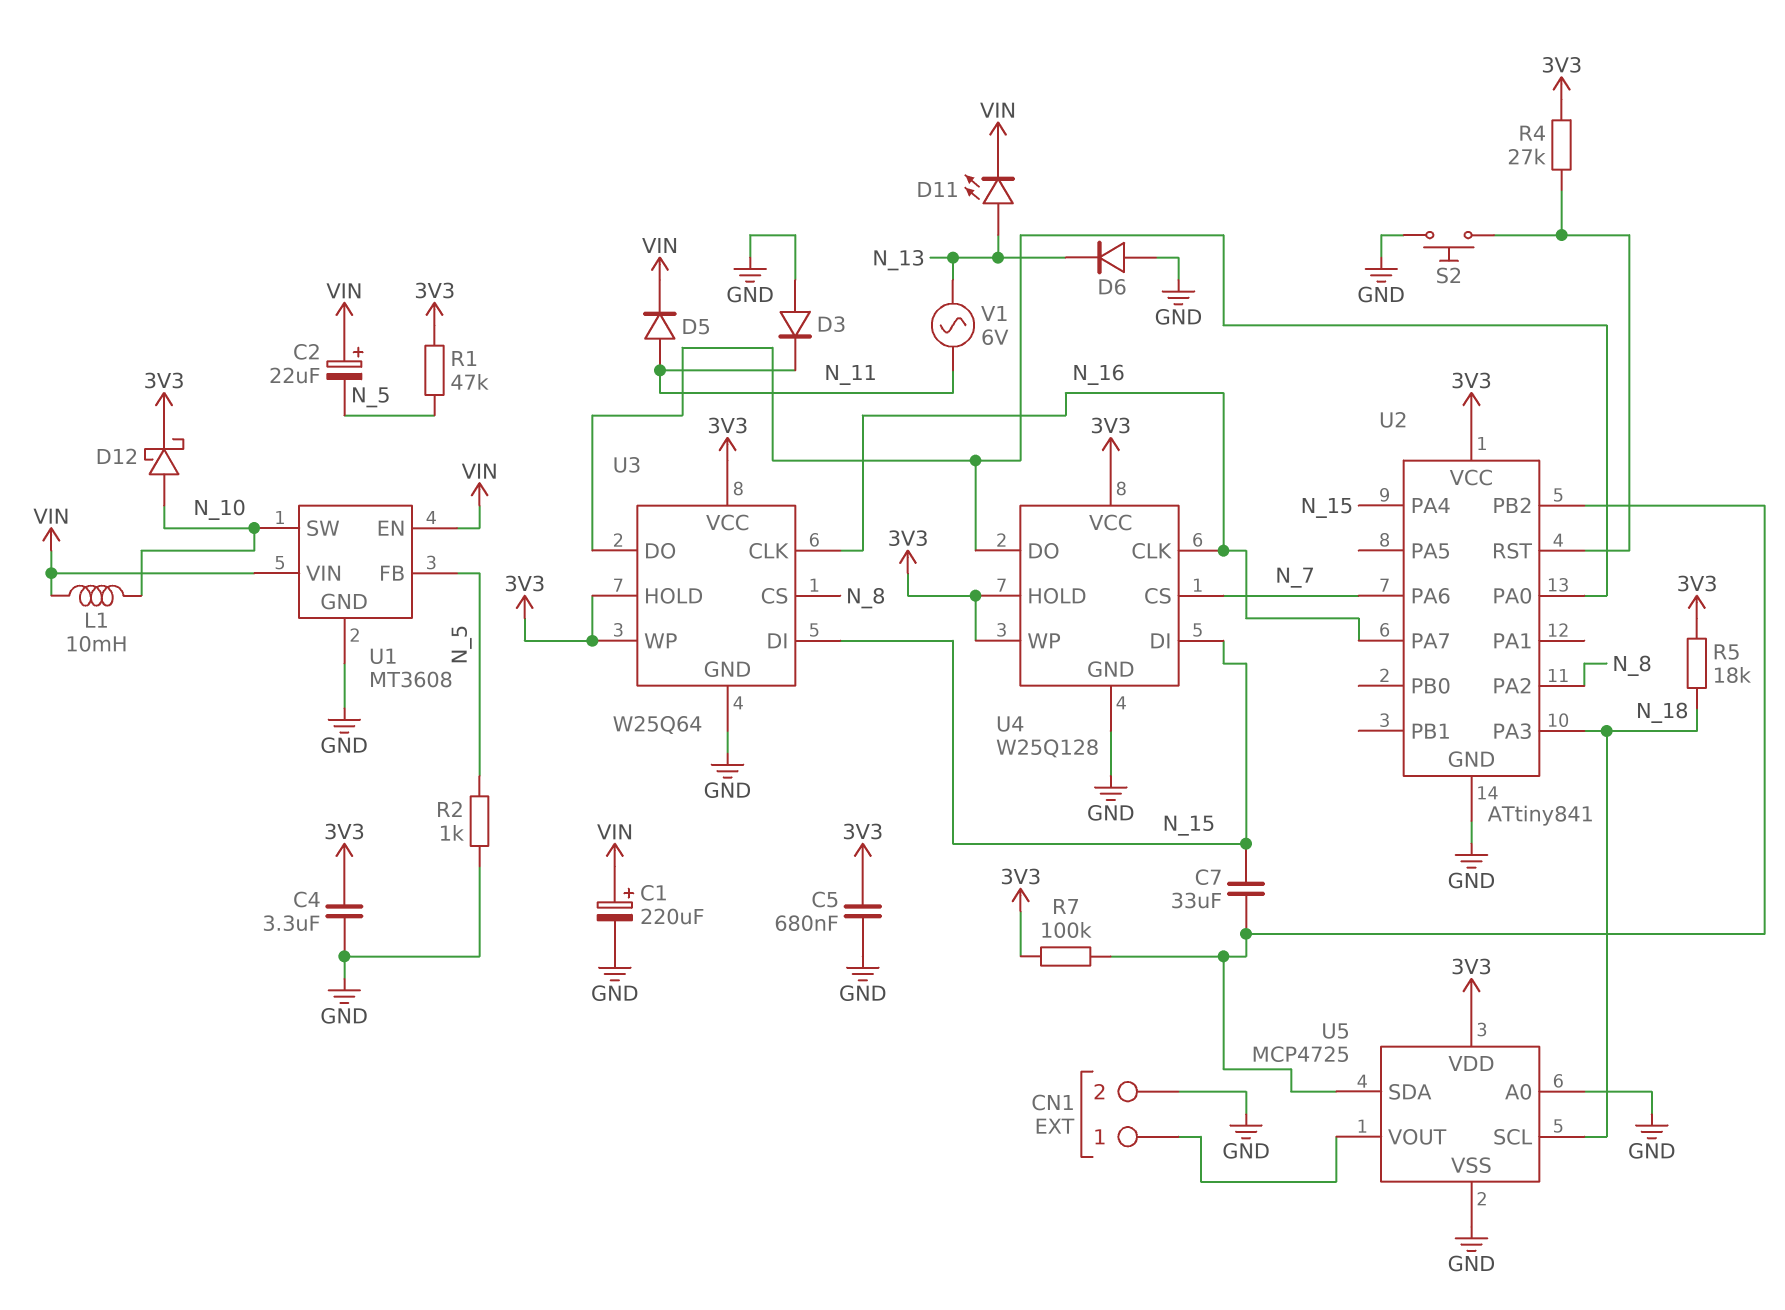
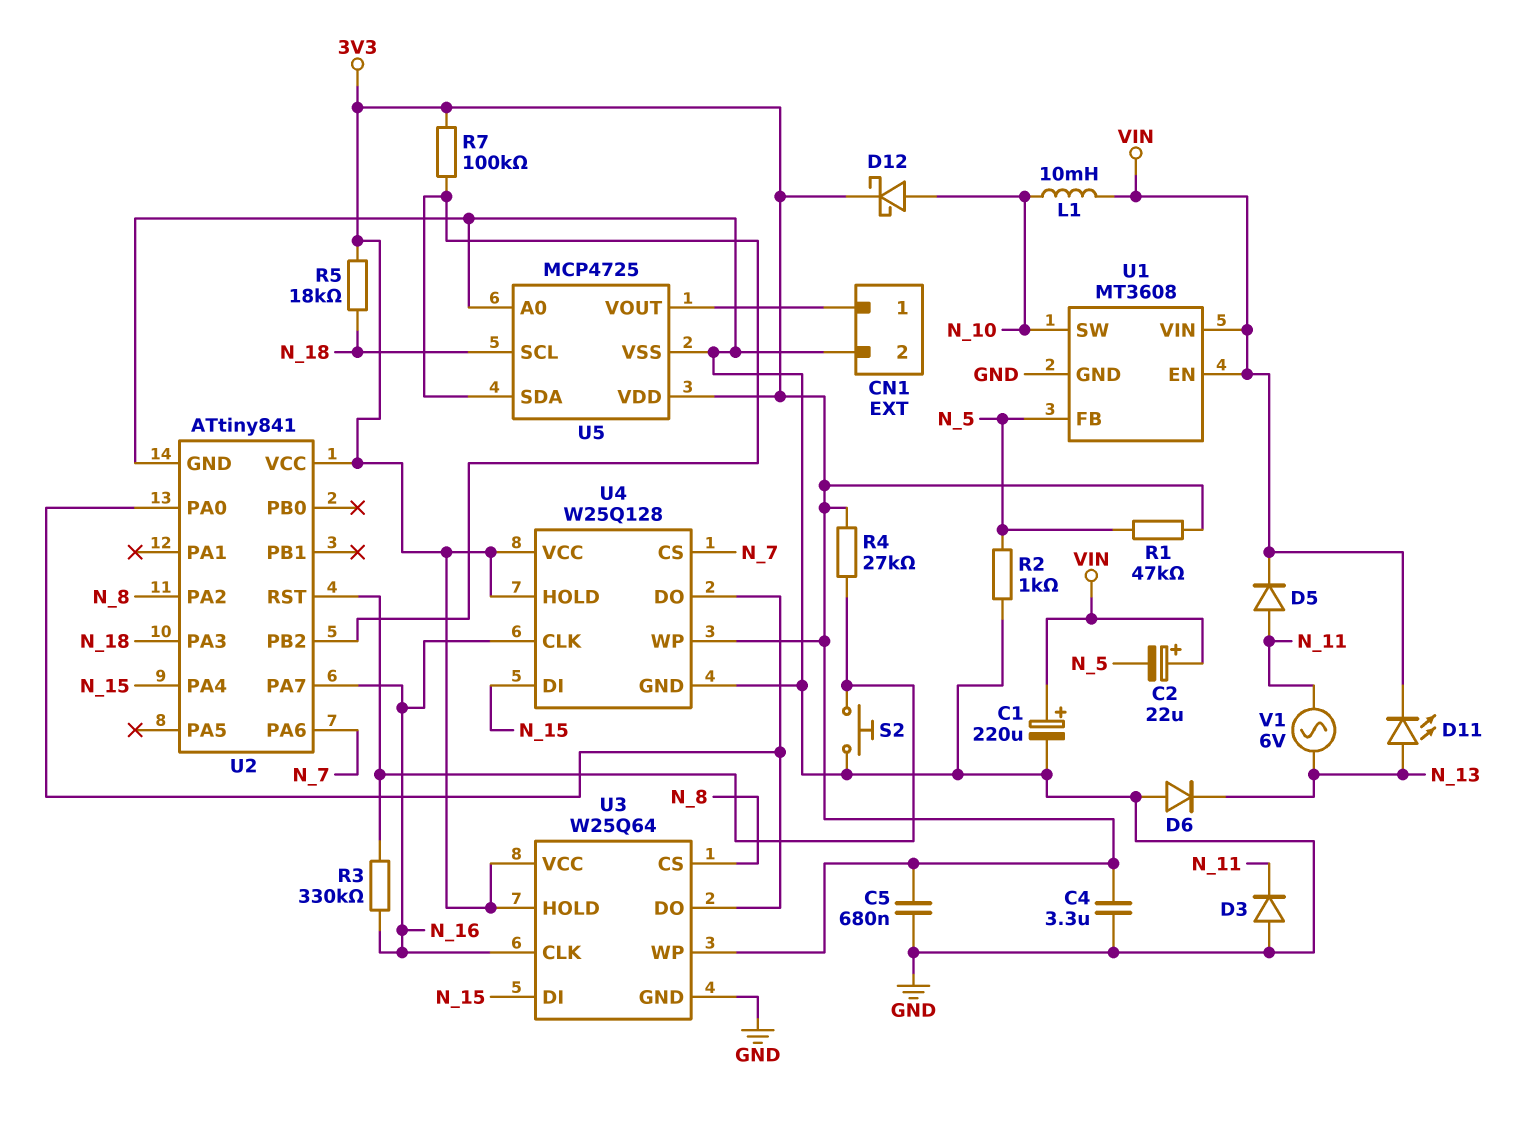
C7: 33uF (N_15, U2/PB2) -> none
R3: none -> 330k (N_16, U2/RST)

